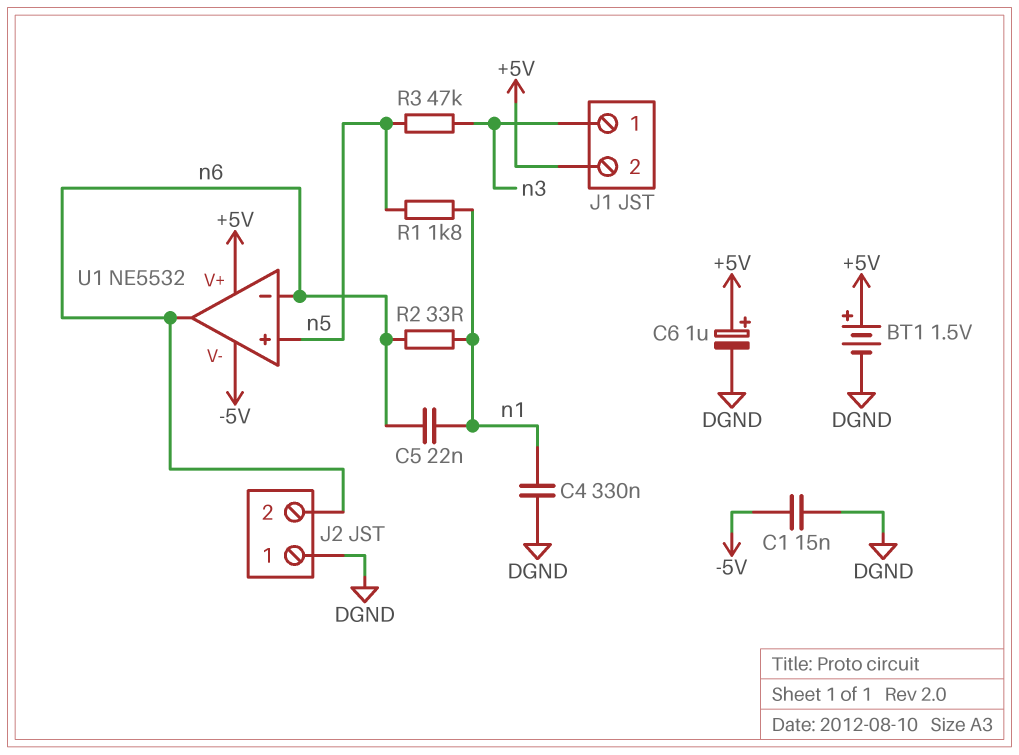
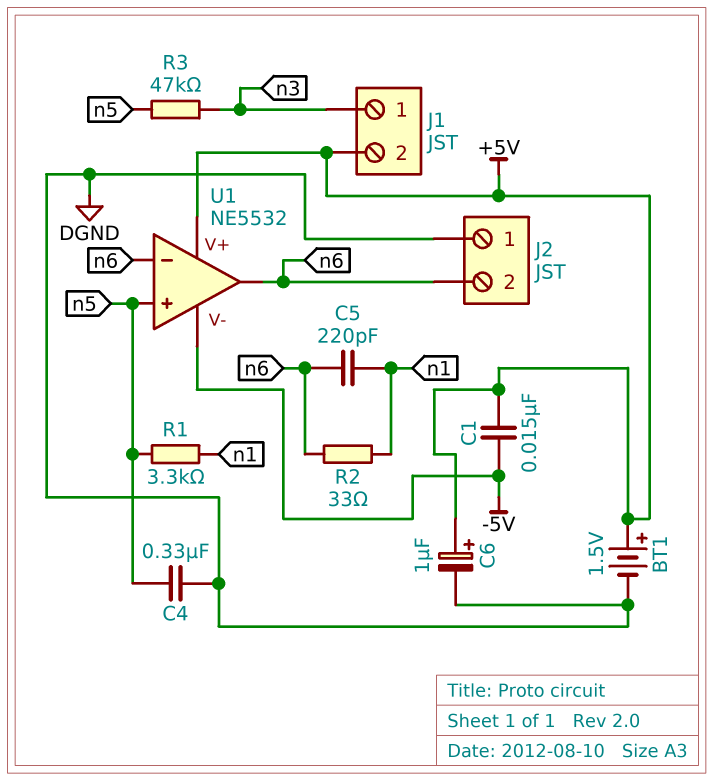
C1: 15nF (-5V, DGND) -> 15nF (+5V, -5V)
C4: 330nF (DGND, n1) -> 330nF (DGND, n5)
C5: 22nF (n1, n6) -> 220pF (n1, n6)
R1: 1.8k (n1, n5) -> 3.3k (n1, n5)

